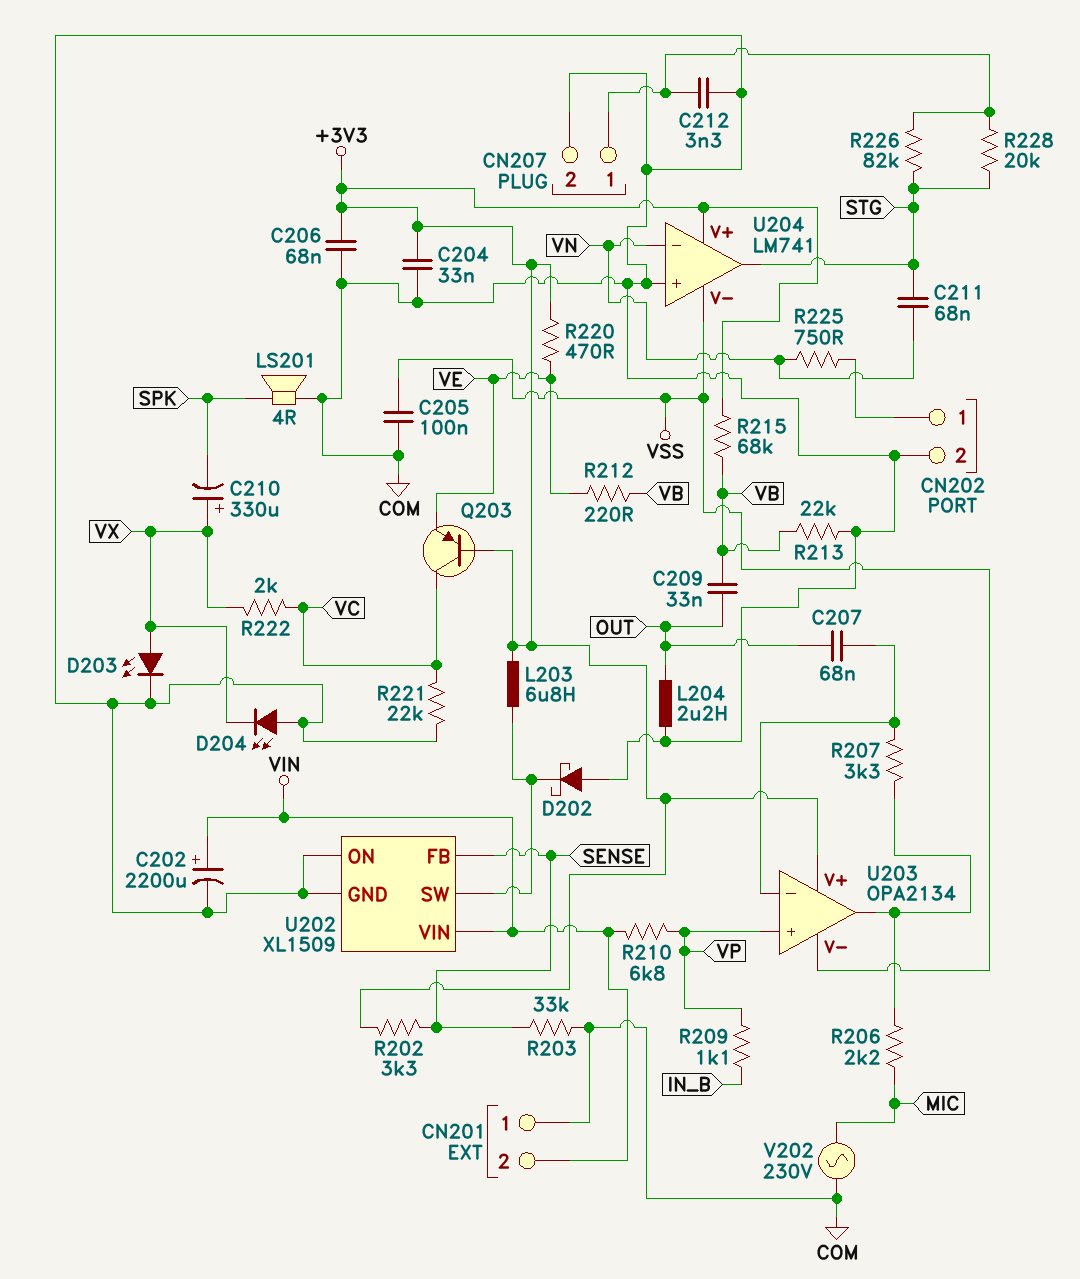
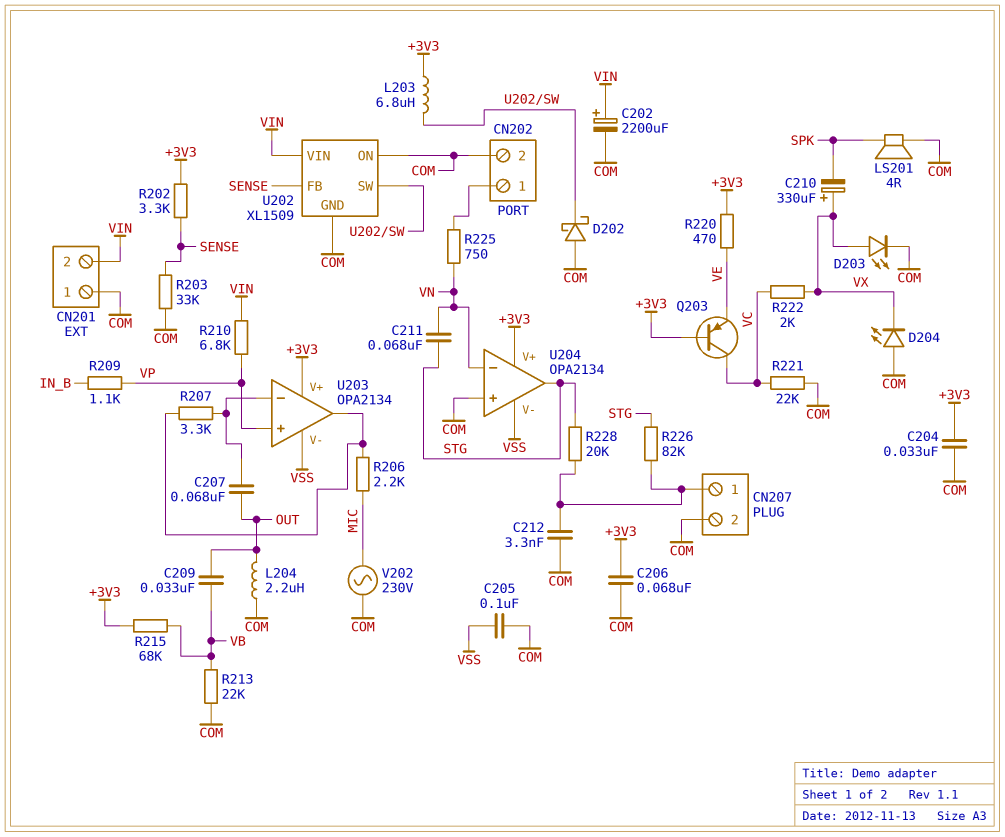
R212: 220 (VB, VE) -> none
U204: LM741 -> OPA2134

